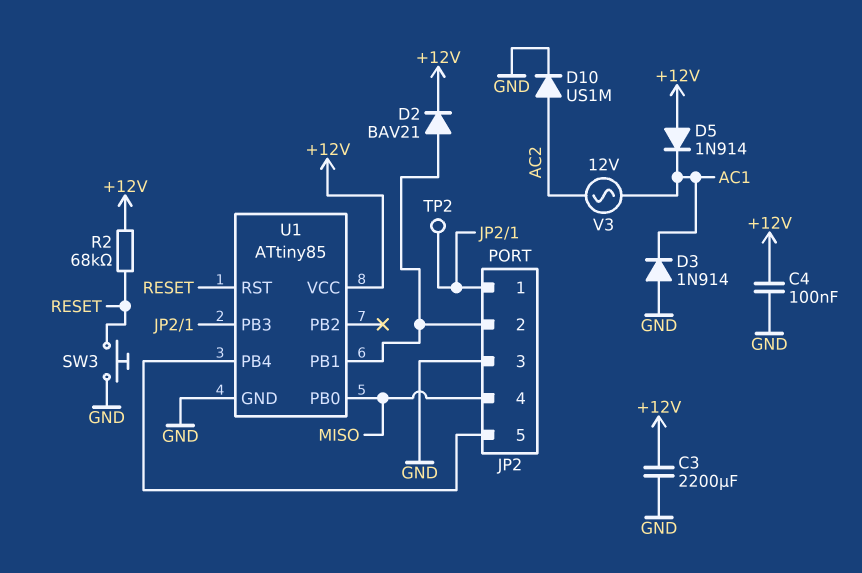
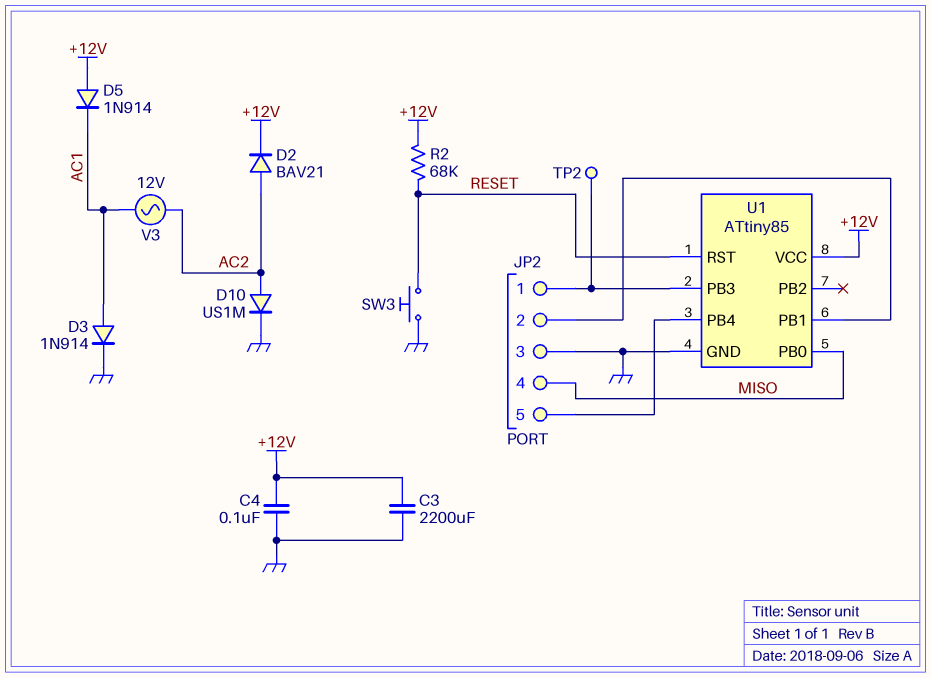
D2: diode BAV21 (A JP2/2, K +12V) -> diode BAV21 (A AC2, K +12V)
D3: diode 1N914 (A GND, K AC1) -> diode 1N914 (A AC1, K GND)

